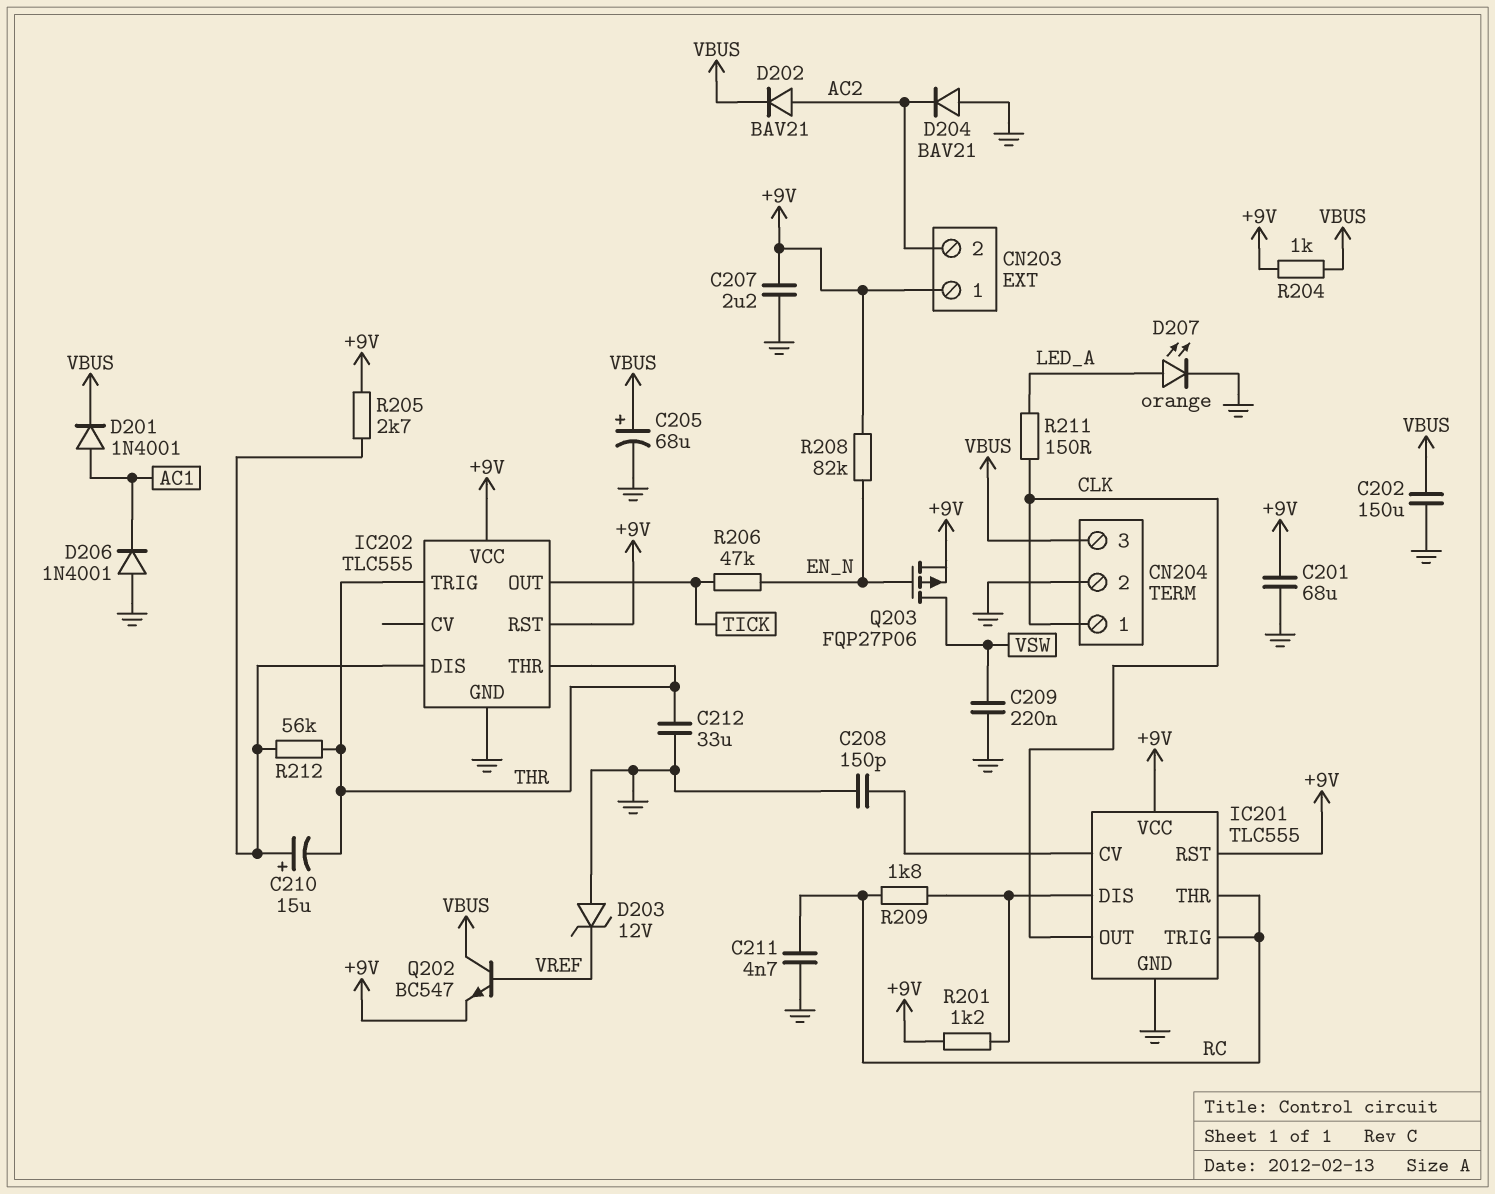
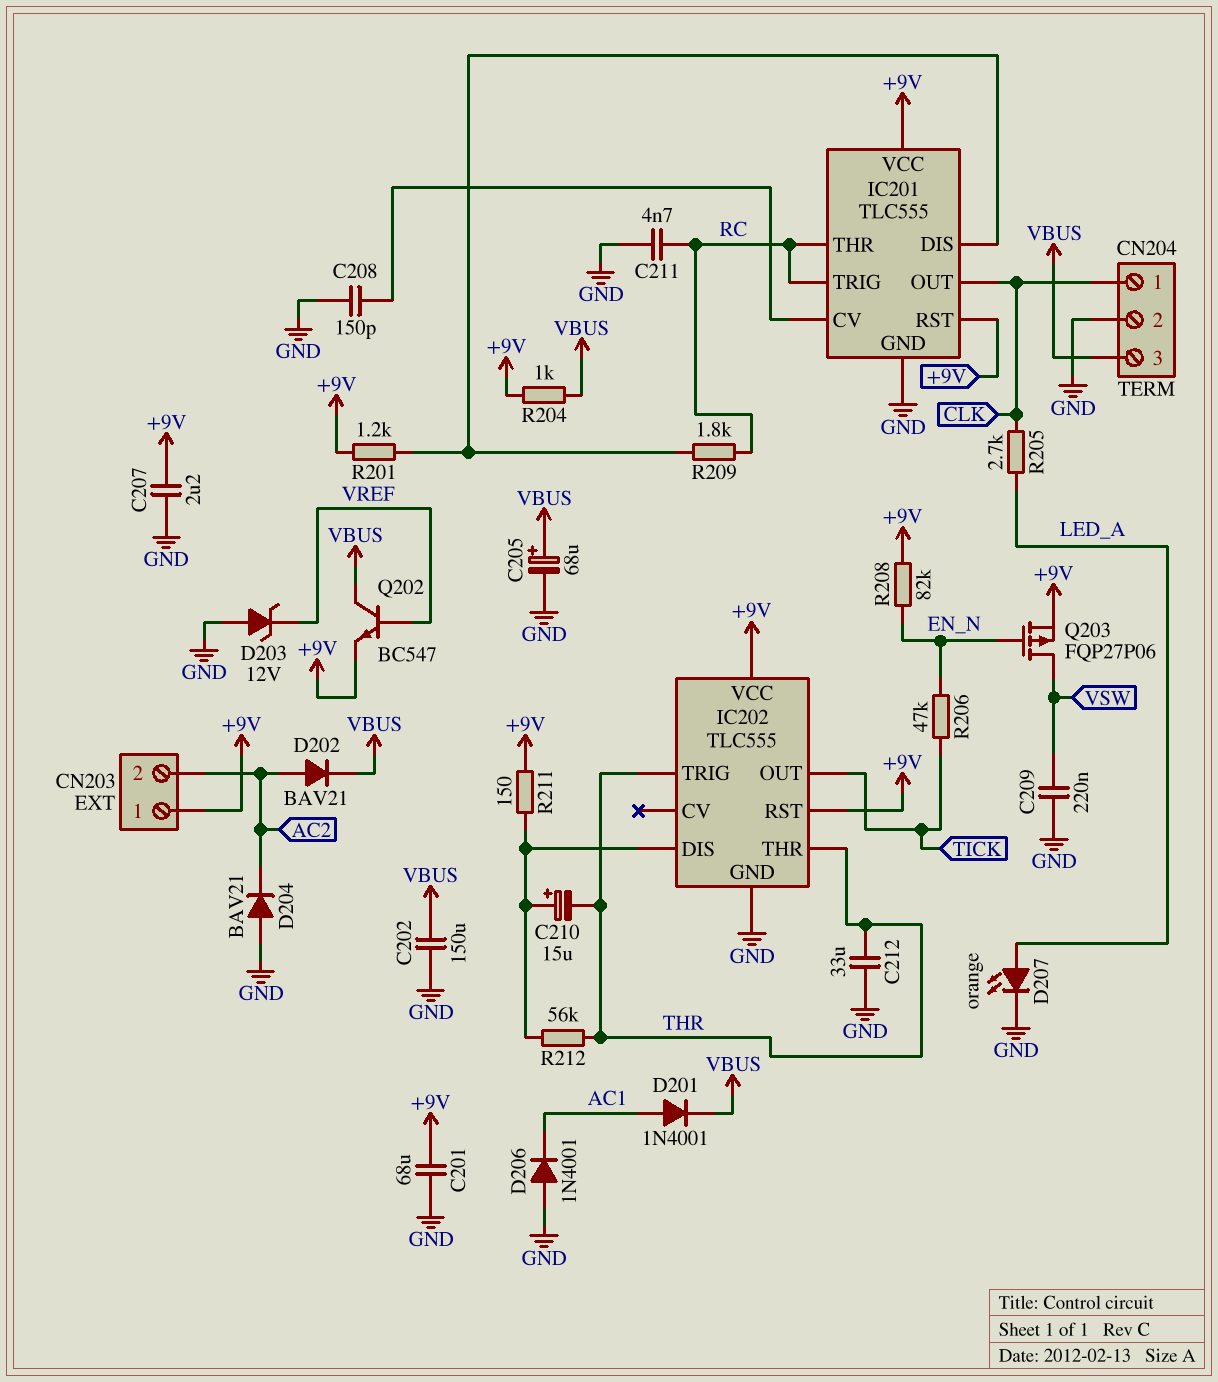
R205: 2.7k (+9V, IC202/DIS) -> 2.7k (CLK, LED_A)
R211: 150 (CLK, LED_A) -> 150 (+9V, IC202/DIS)

